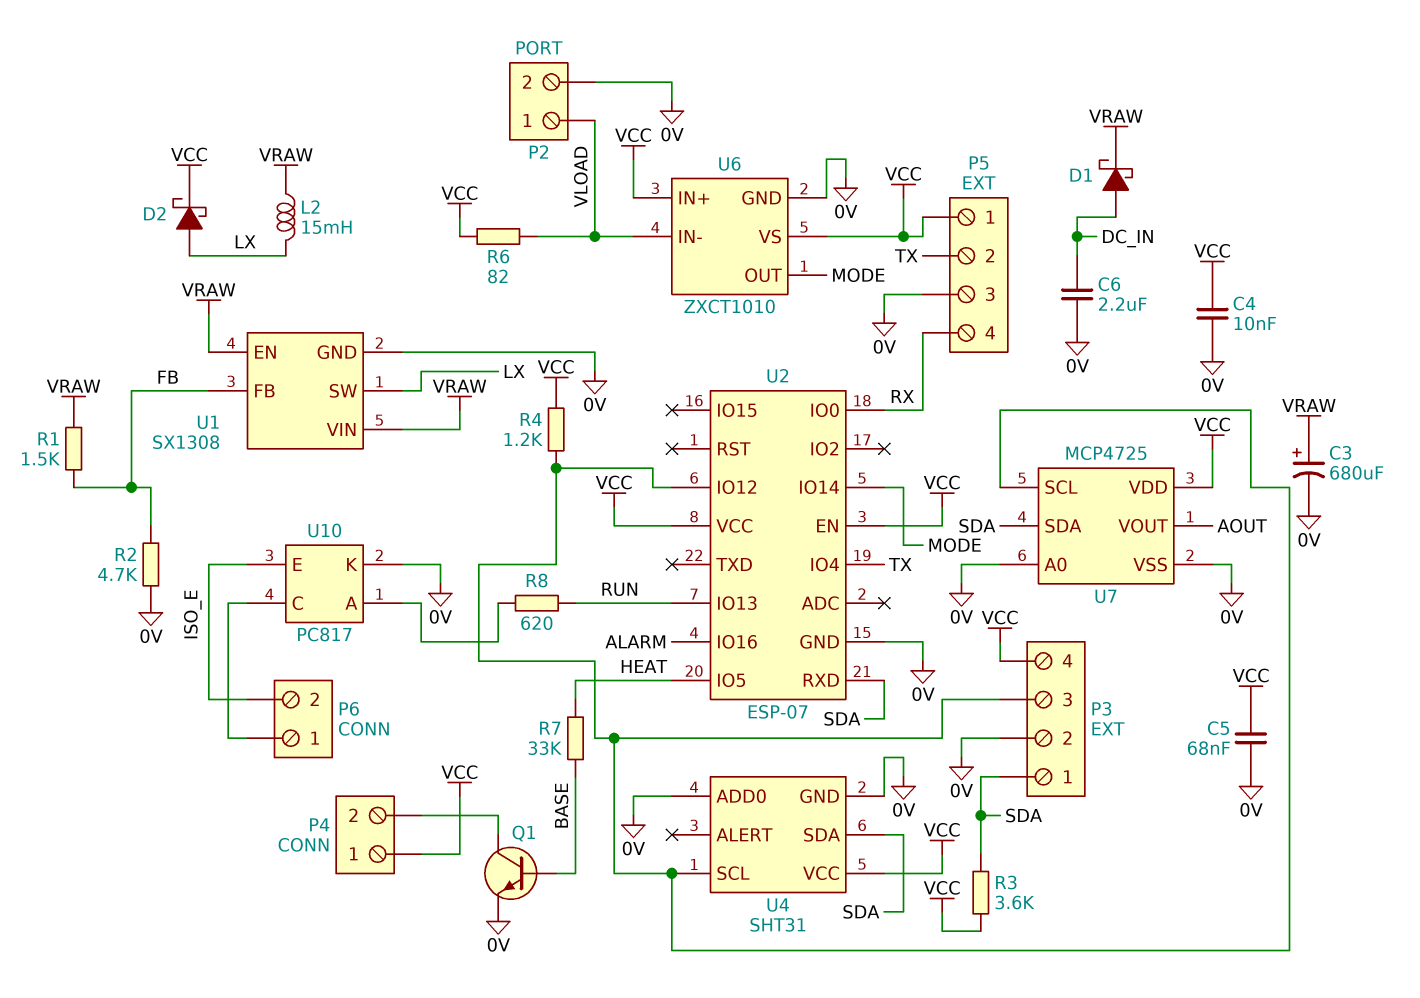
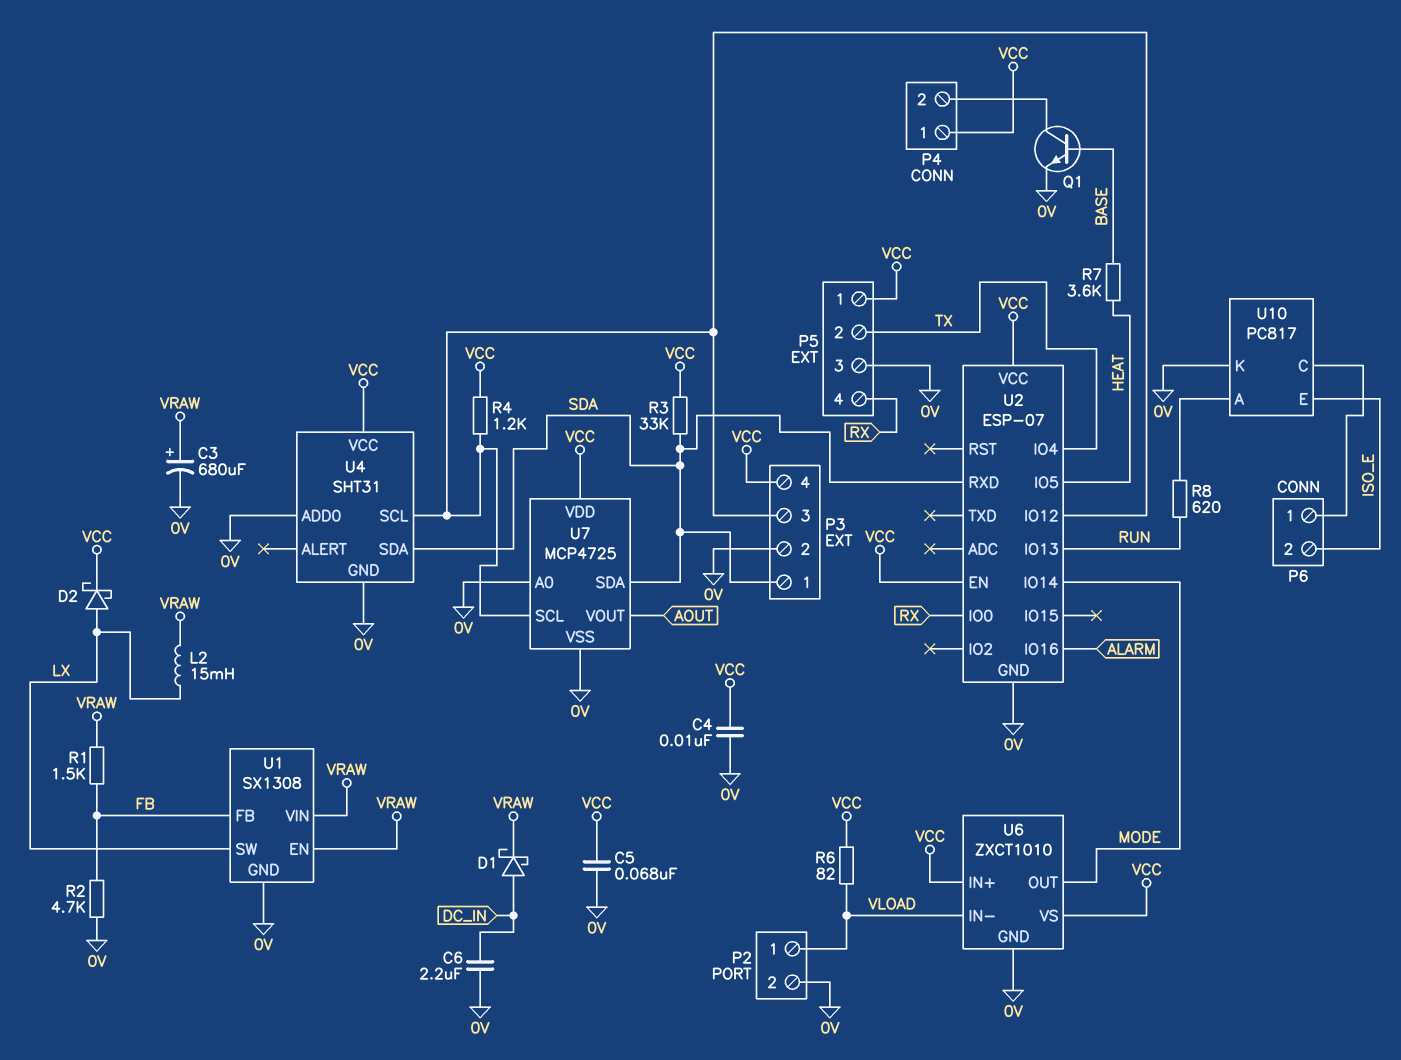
R3: 3.6k (SDA, VCC) -> 33k (SDA, VCC)
R7: 33k (BASE, HEAT) -> 3.6k (BASE, HEAT)

